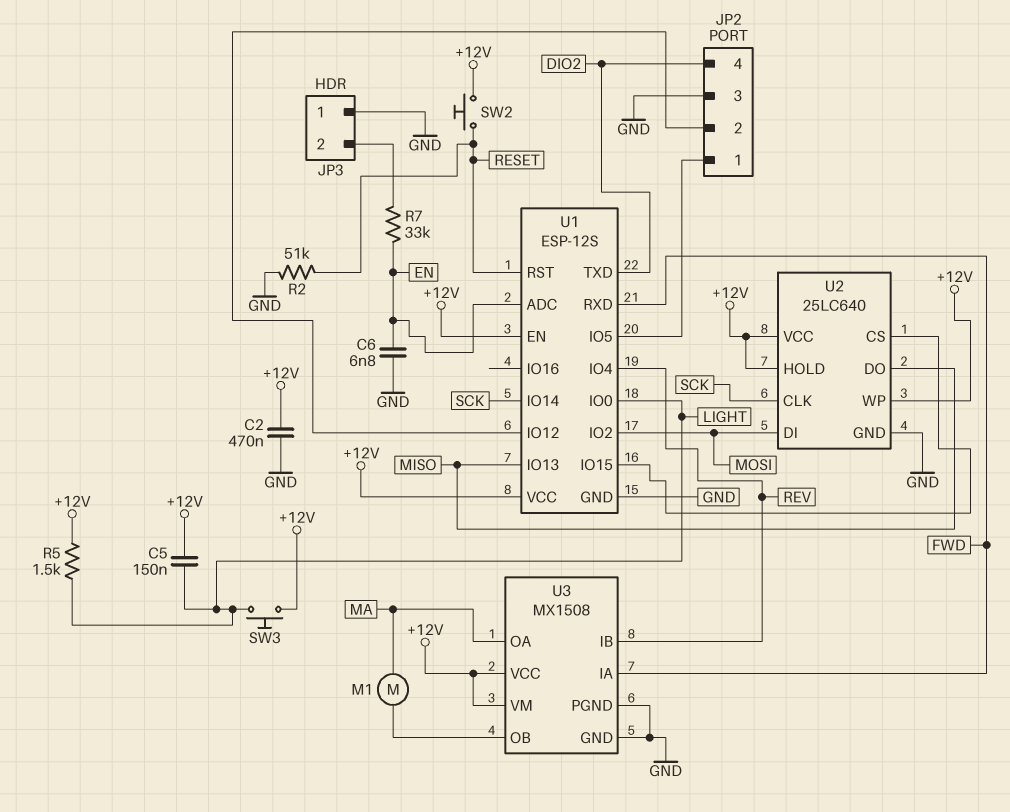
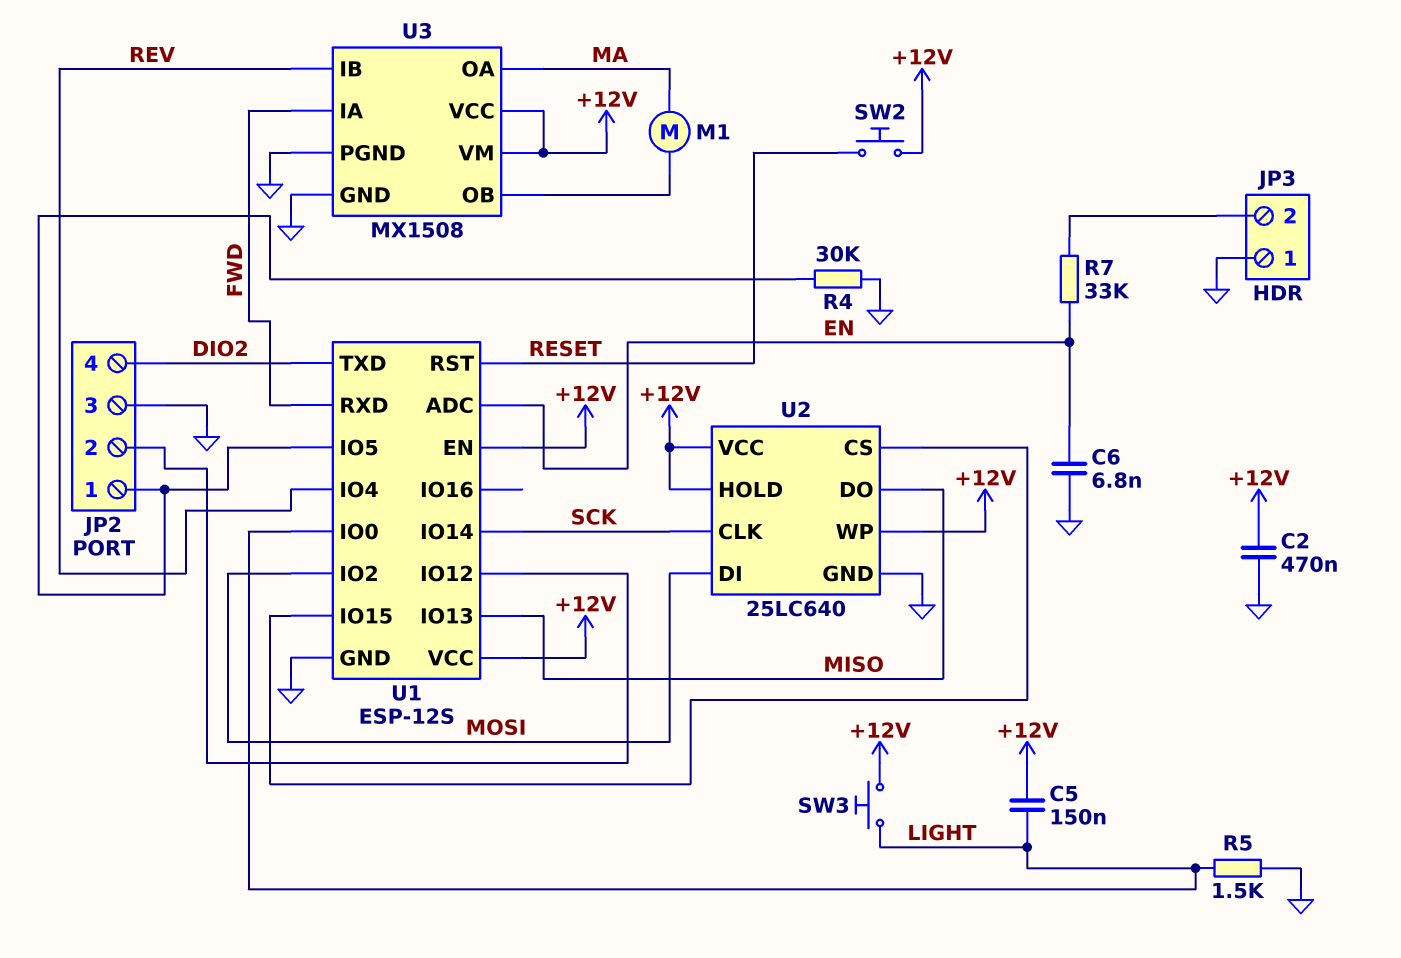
R2: 51k (GND, RESET) -> none
R4: none -> 30k (GND, JP2/1)
R5: 1.5k (+12V, LIGHT) -> 1.5k (GND, LIGHT)

